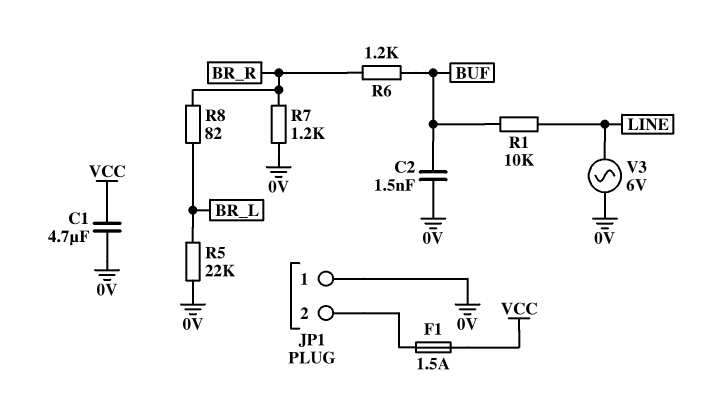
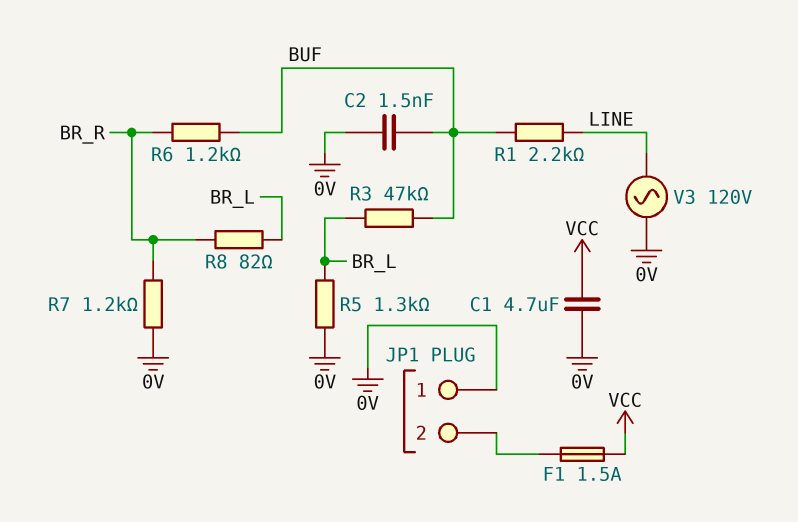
R1: 10k (BUF, LINE) -> 2.2k (BUF, LINE)
R3: none -> 47k (BR_L, BUF)
R5: 22k (0V, BR_L) -> 1.3k (0V, BR_L)
V3: AC 6V (0V, LINE) -> AC 120V (0V, LINE)

